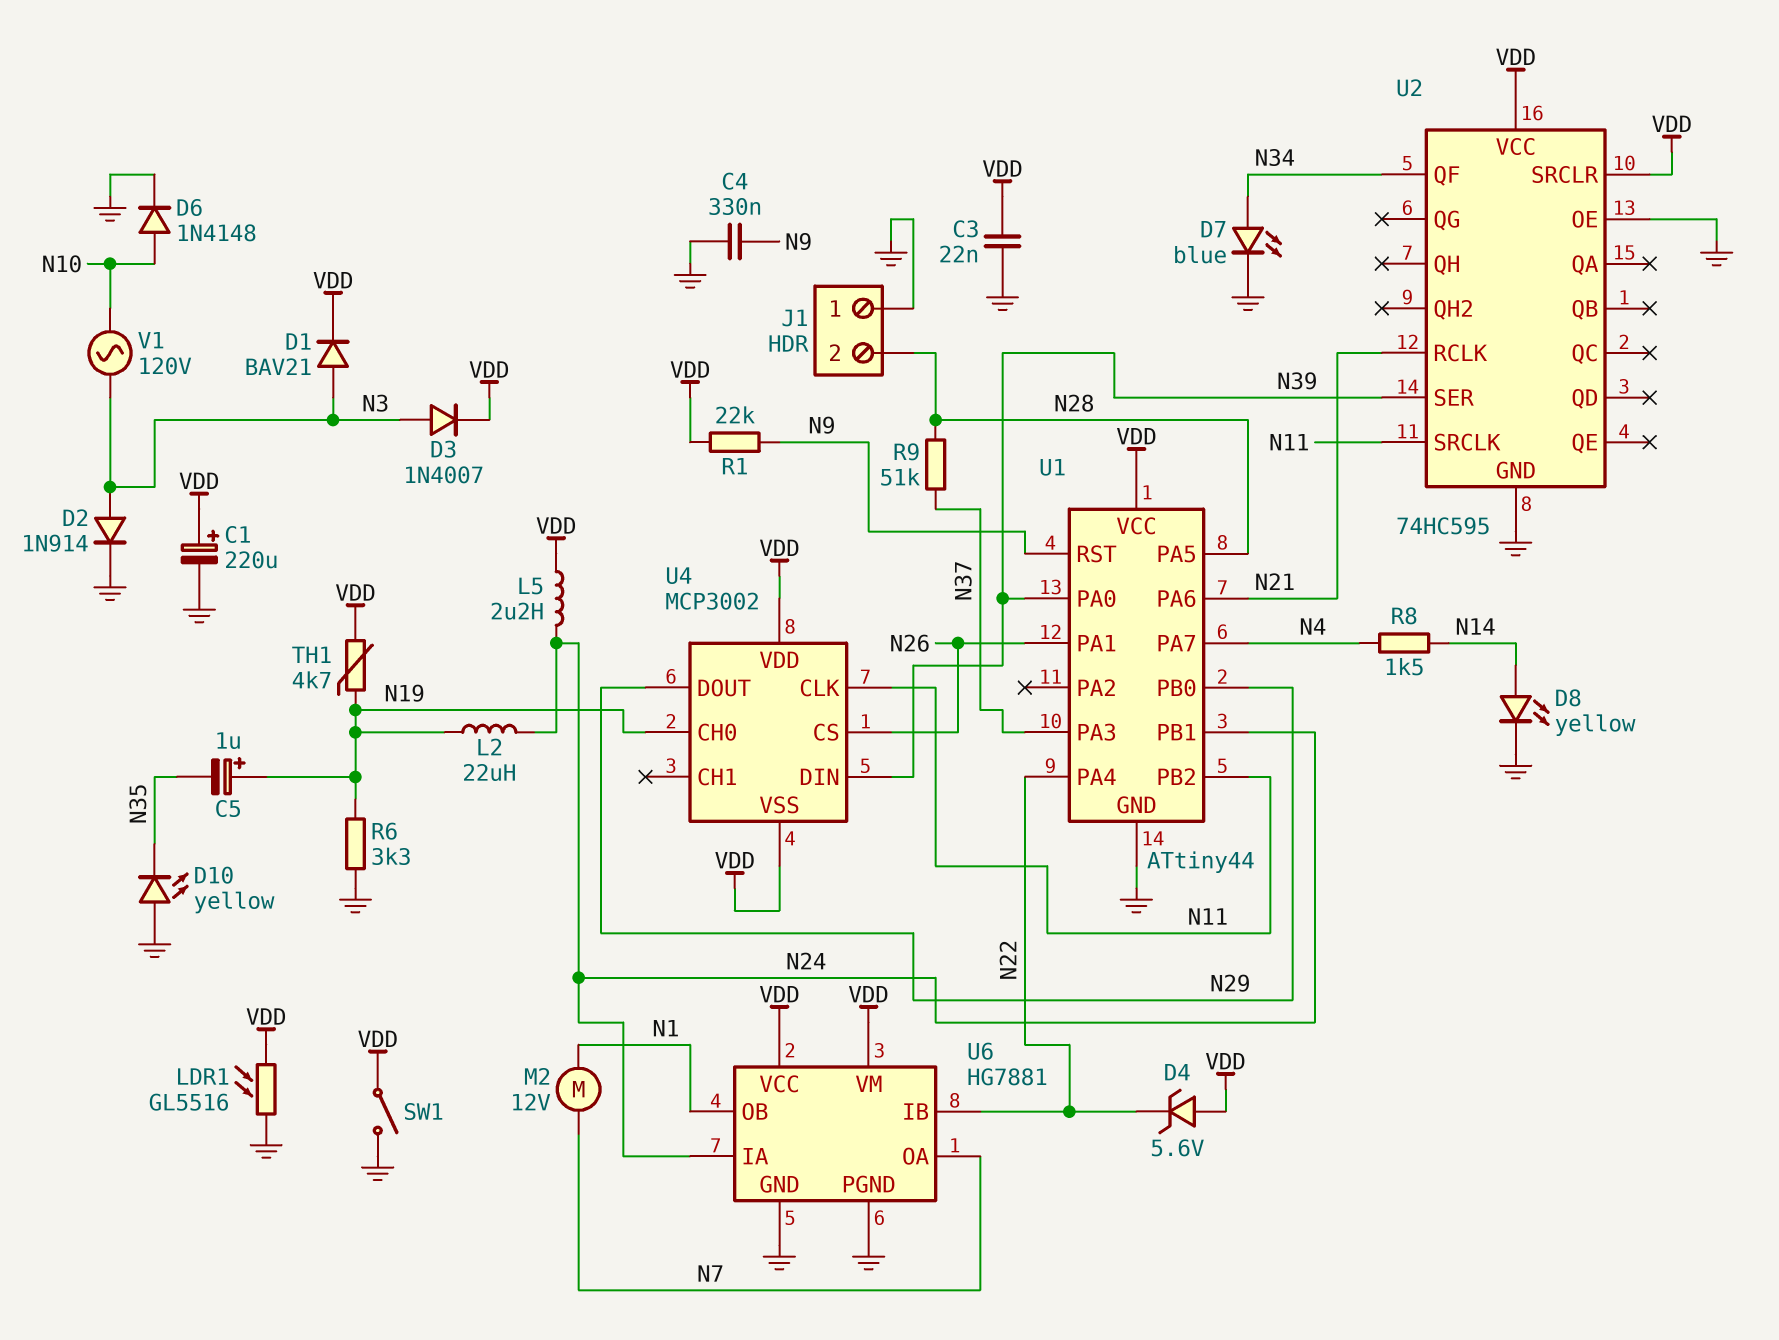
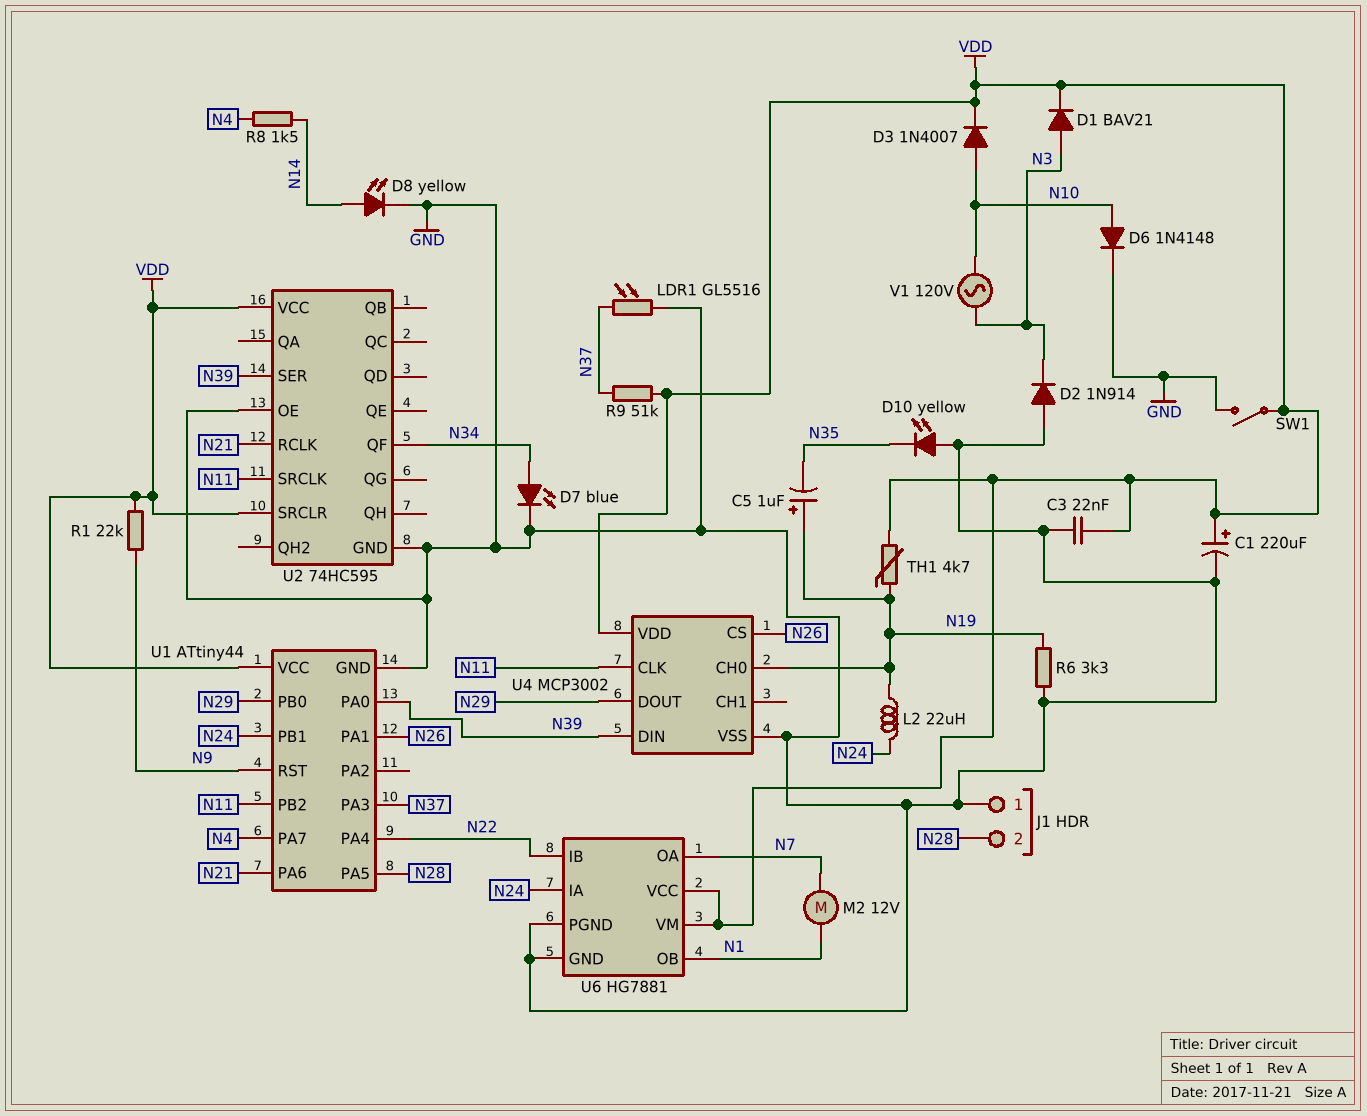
C4: 330nF (GND, N9) -> none
D2: diode 1N914 (A N3, K GND) -> diode 1N914 (A GND, K N3)
D3: diode 1N4007 (A N3, K VDD) -> diode 1N4007 (A N10, K VDD)
D4: zener 5.6V (A VDD, K N22) -> none
L5: 2.2uH (N24, VDD) -> none
LDR1: GL5516 (GND, VDD) -> GL5516 (GND, N37)
R9: 51k (N28, N37) -> 51k (N37, VDD)
U4 pin VSS: VDD -> GND

